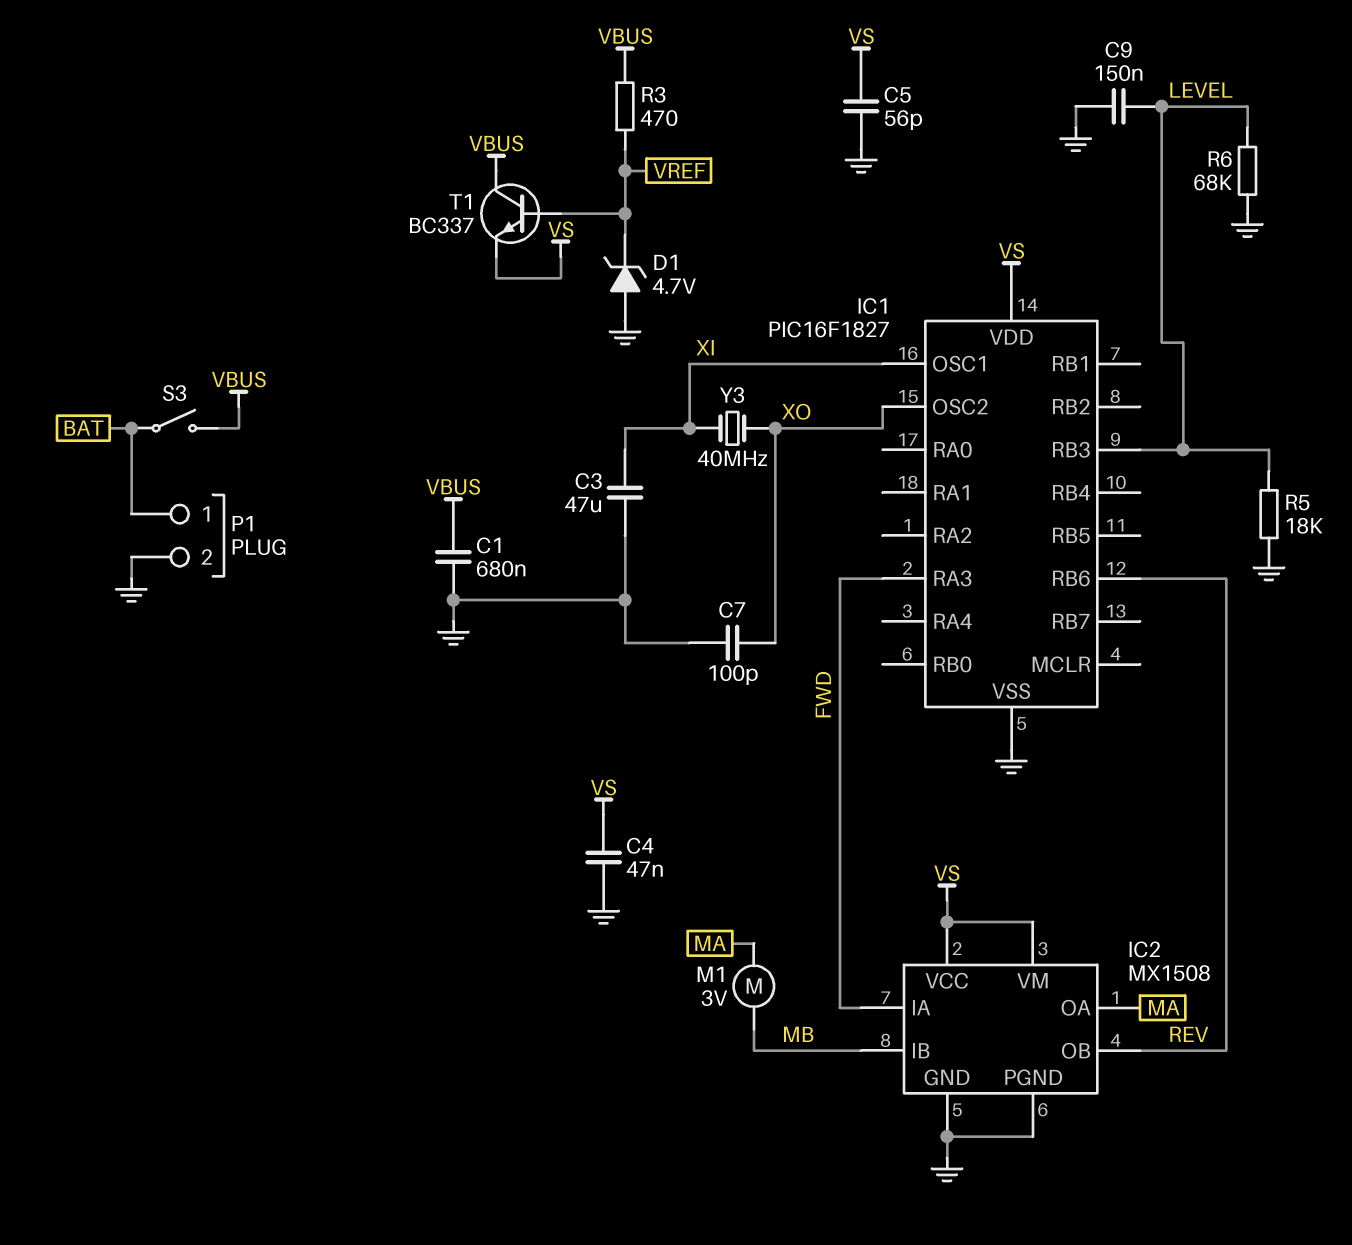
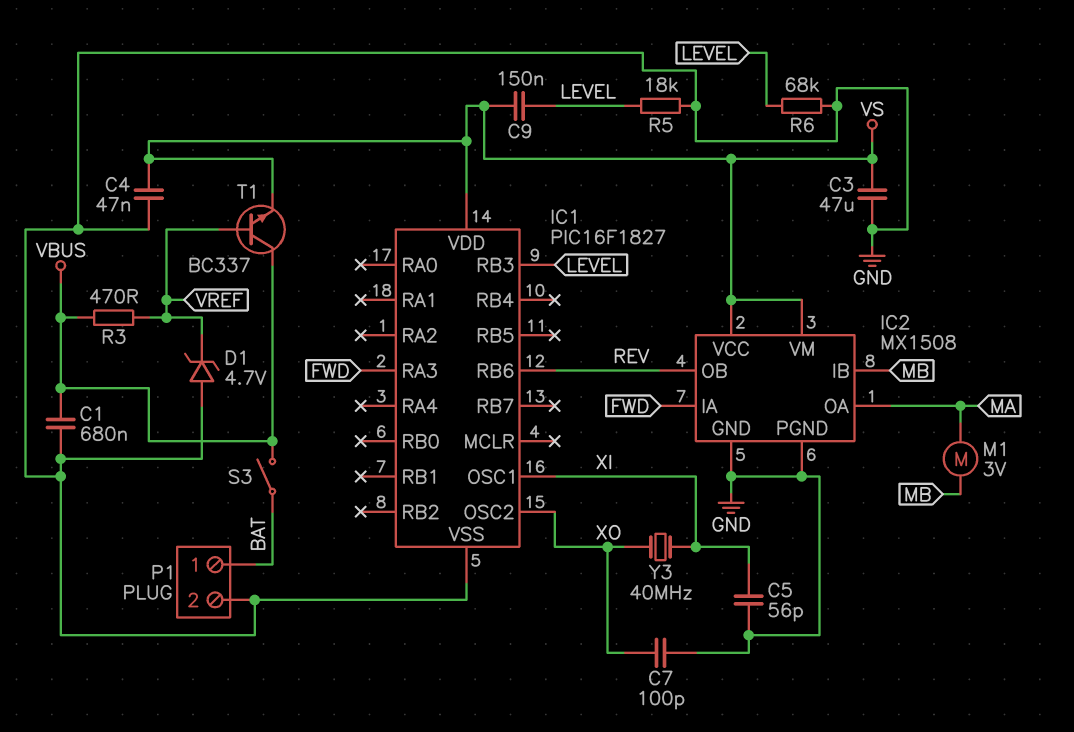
C3: 47uF (GND, XI) -> 47uF (GND, VS)
C5: 56pF (GND, VS) -> 56pF (GND, XI)
C9: 150nF (GND, LEVEL) -> 150nF (LEVEL, VS)

